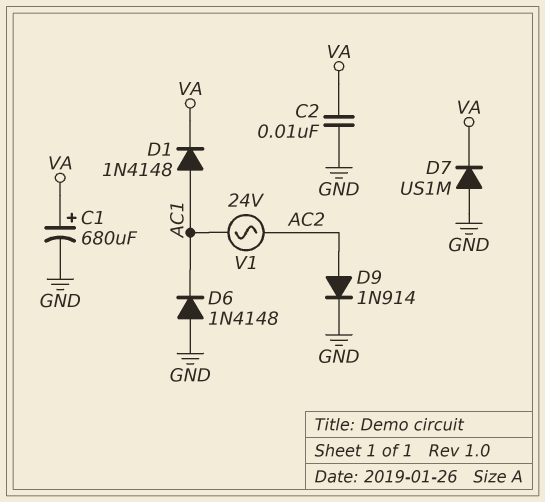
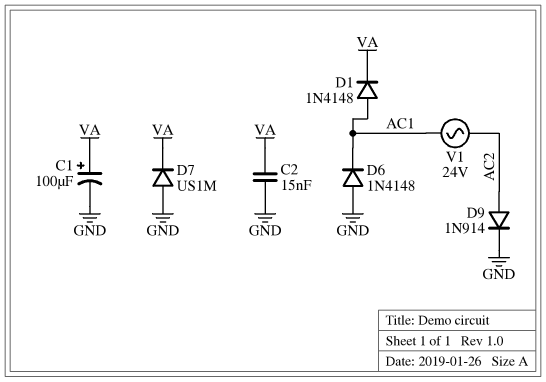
C1: 680uF (plus VA, minus GND) -> 100uF (plus VA, minus GND)
C2: 10nF (GND, VA) -> 15nF (GND, VA)

